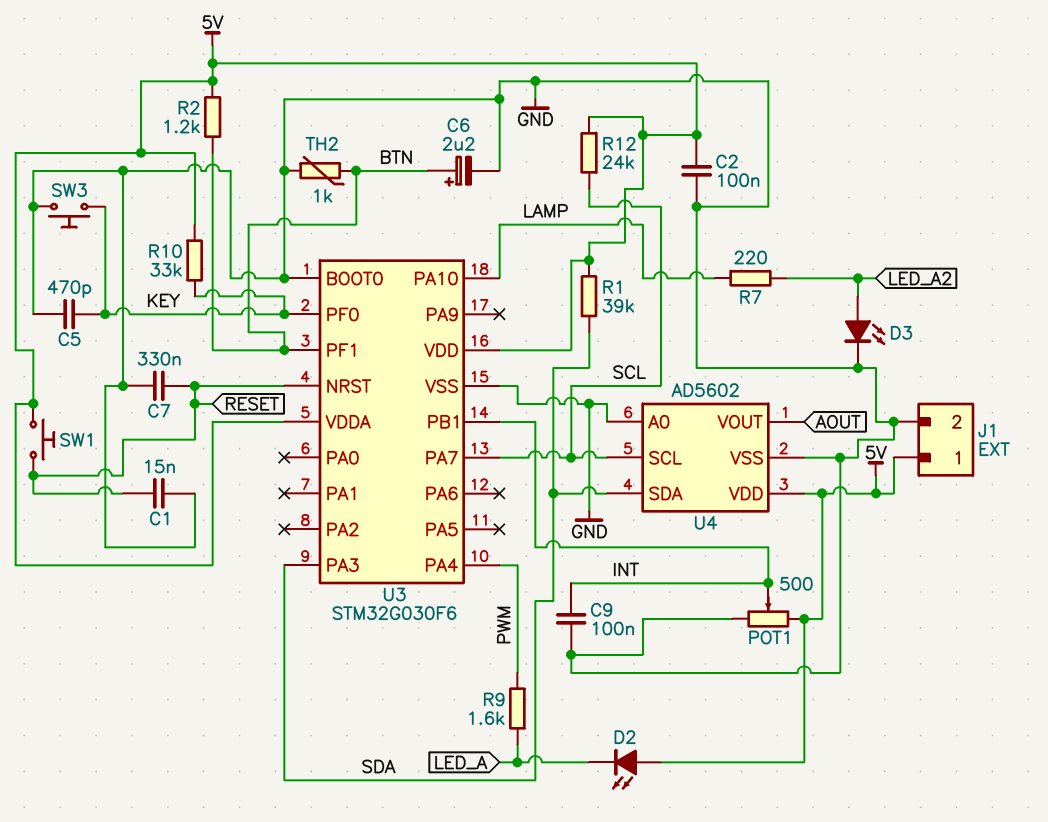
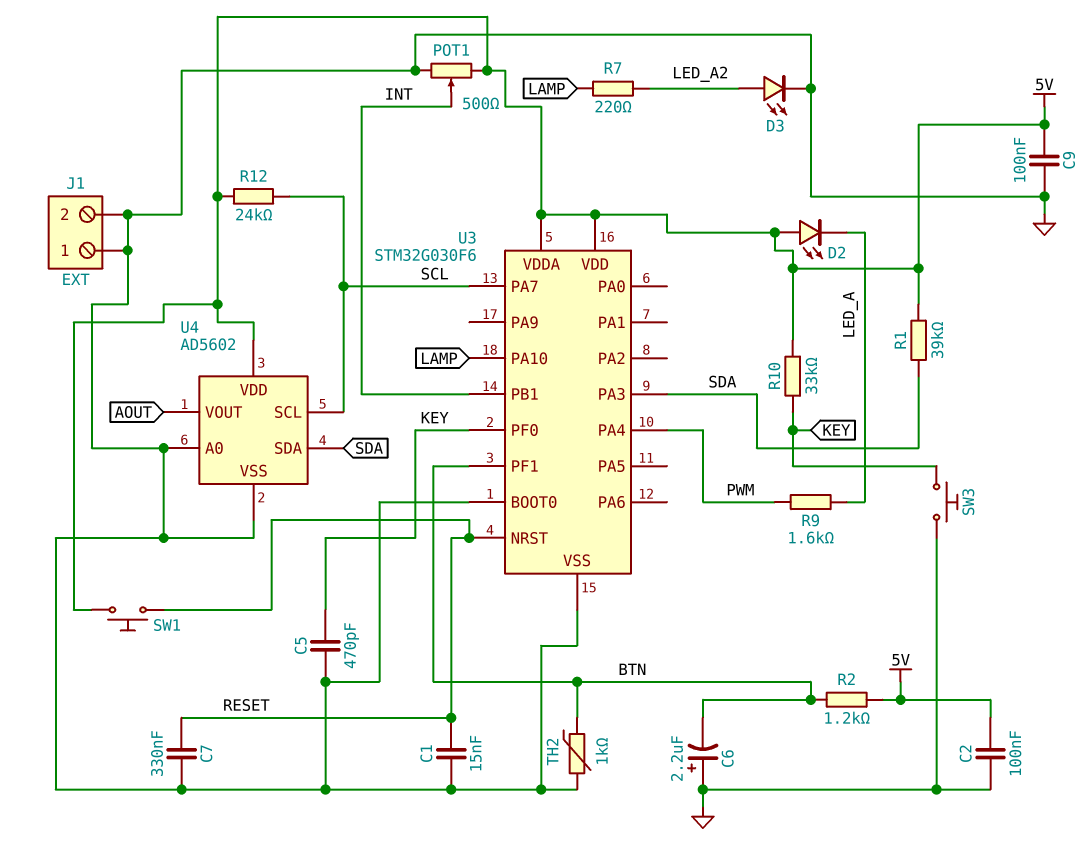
C6: 2.2uF (plus BTN, minus GND) -> 2.2uF (plus GND, minus BTN)
C9: 100nF (GND, INT) -> 100nF (5V, GND)
J1 pin 1: 5V -> GND

